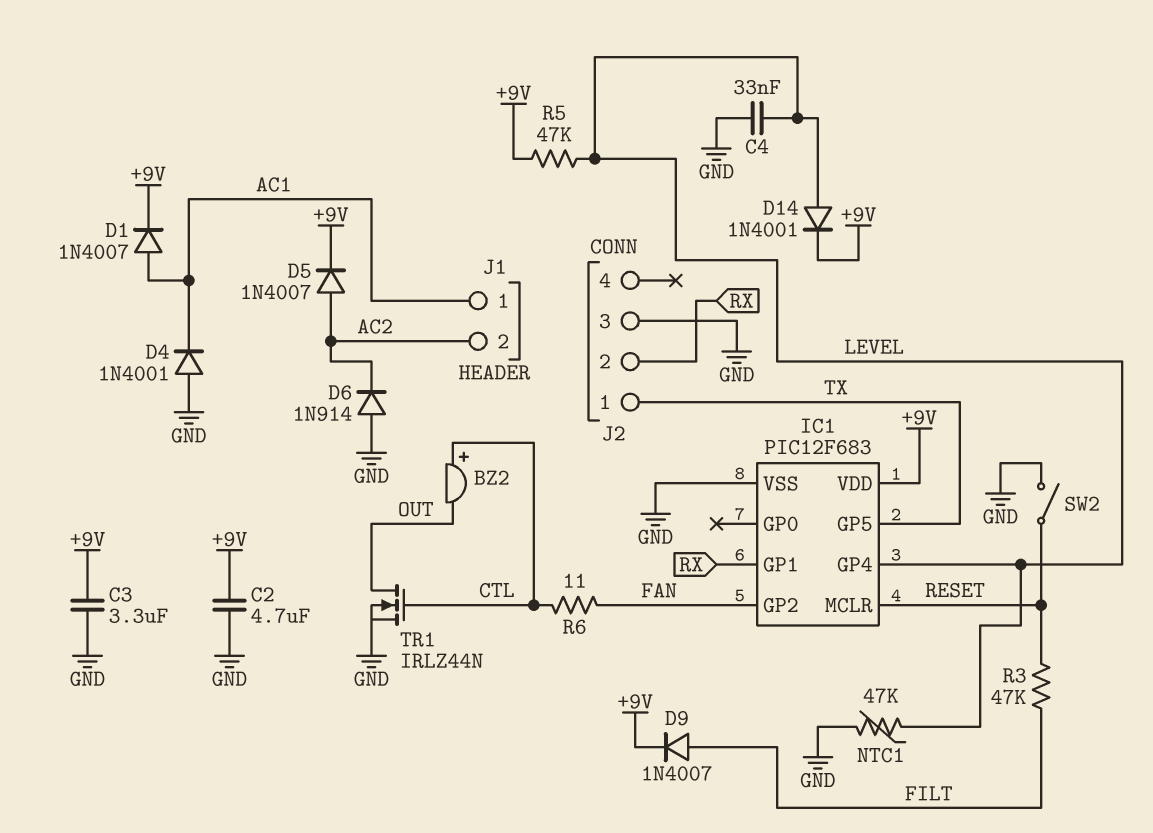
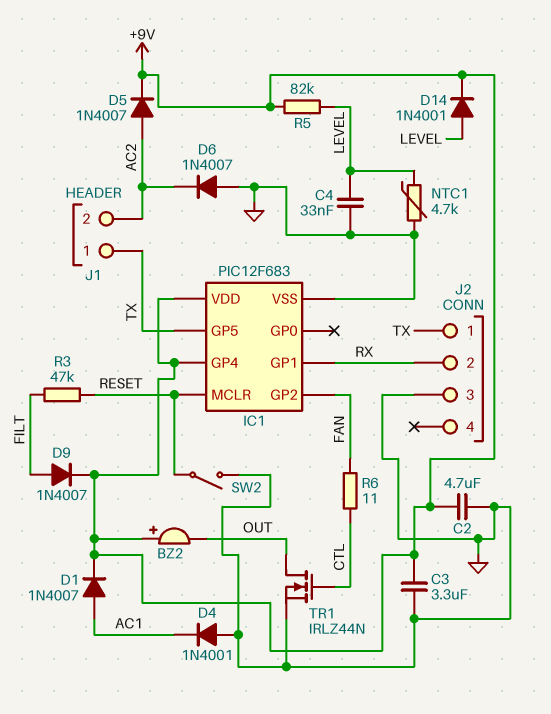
BZ2: buzzer (plus CTL, minus OUT) -> buzzer (plus +9V, minus OUT)
D6: diode 1N914 (A GND, K AC2) -> diode 1N4007 (A GND, K AC2)
IC1 pin GP4: LEVEL -> +9V
J1 pin 1: AC1 -> TX
NTC1: 47k (GND, LEVEL) -> 4.7k (GND, LEVEL)
R5: 47k (+9V, LEVEL) -> 82k (+9V, LEVEL)

